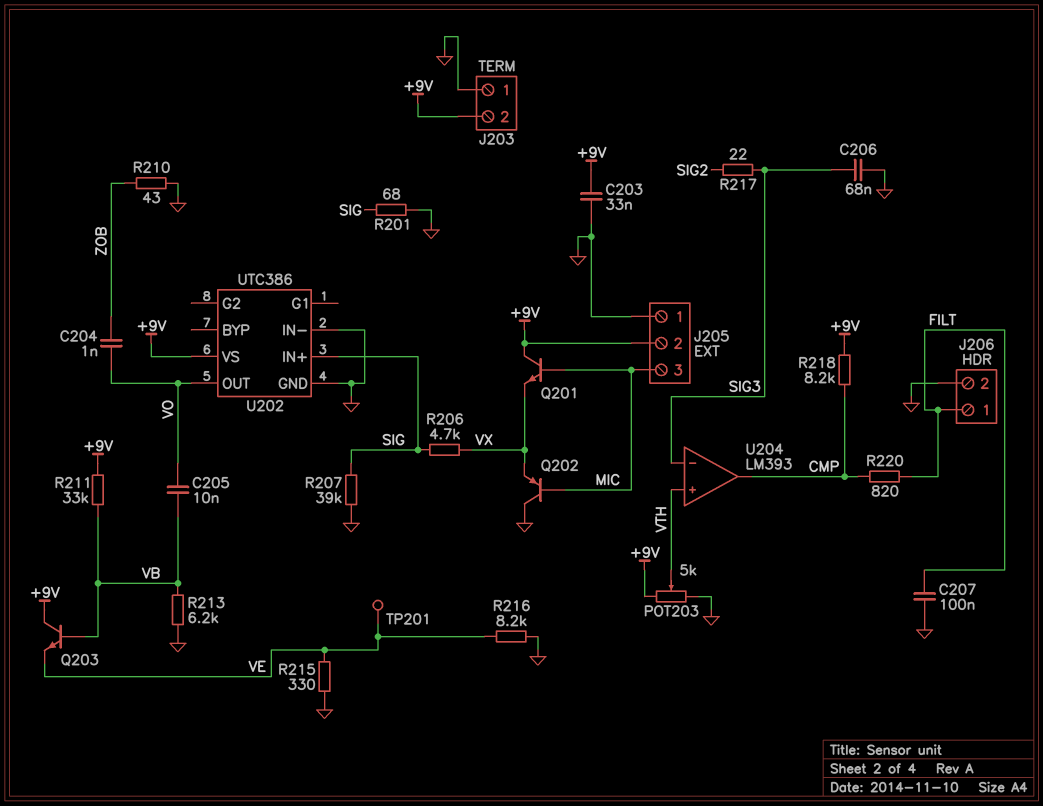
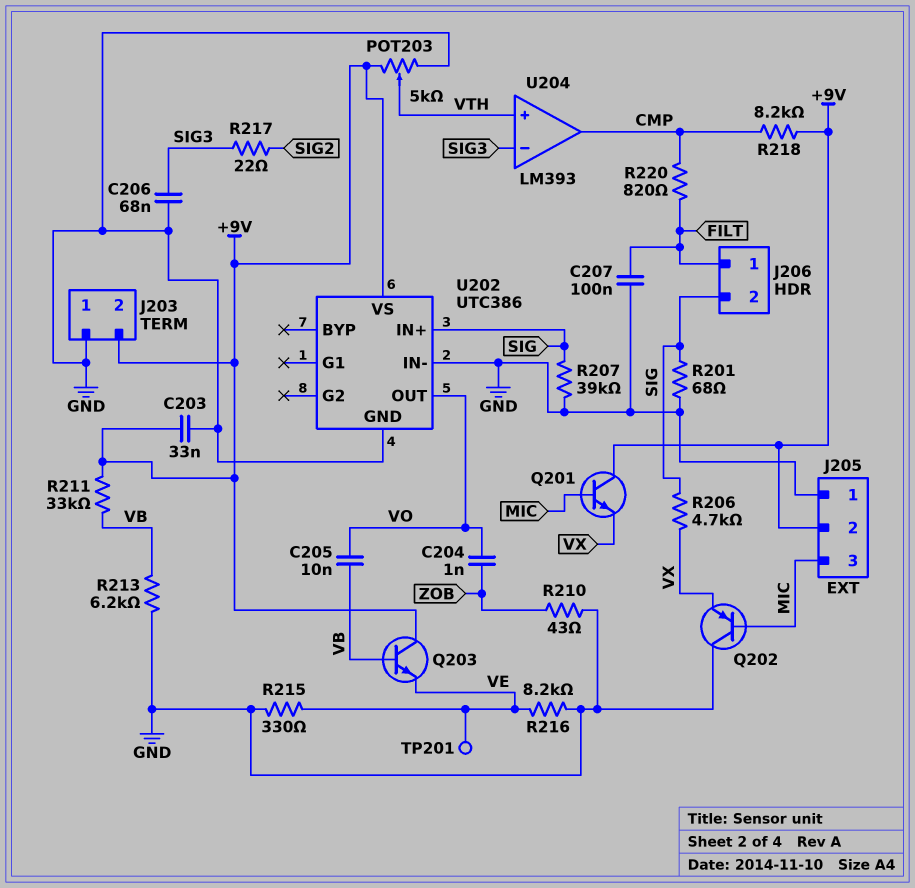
J206 pin 2: GND -> SIG

